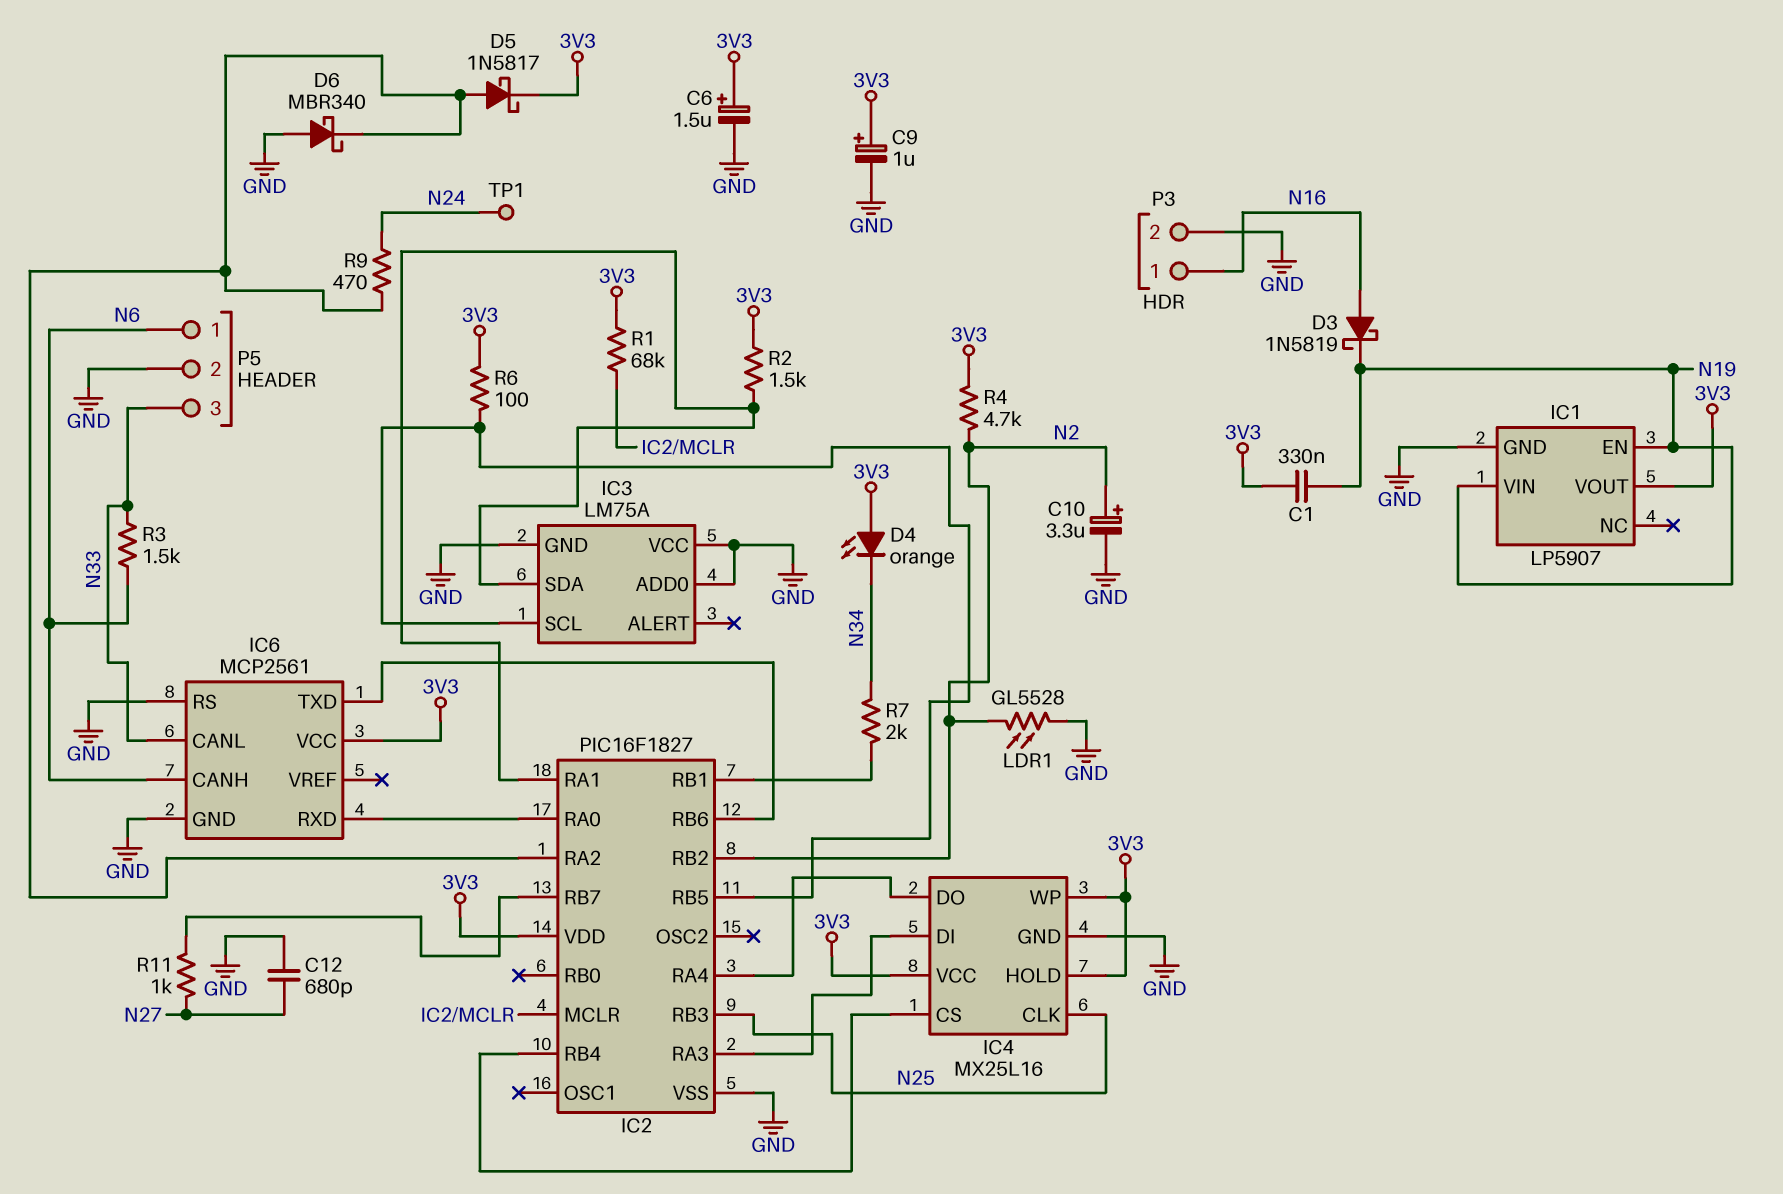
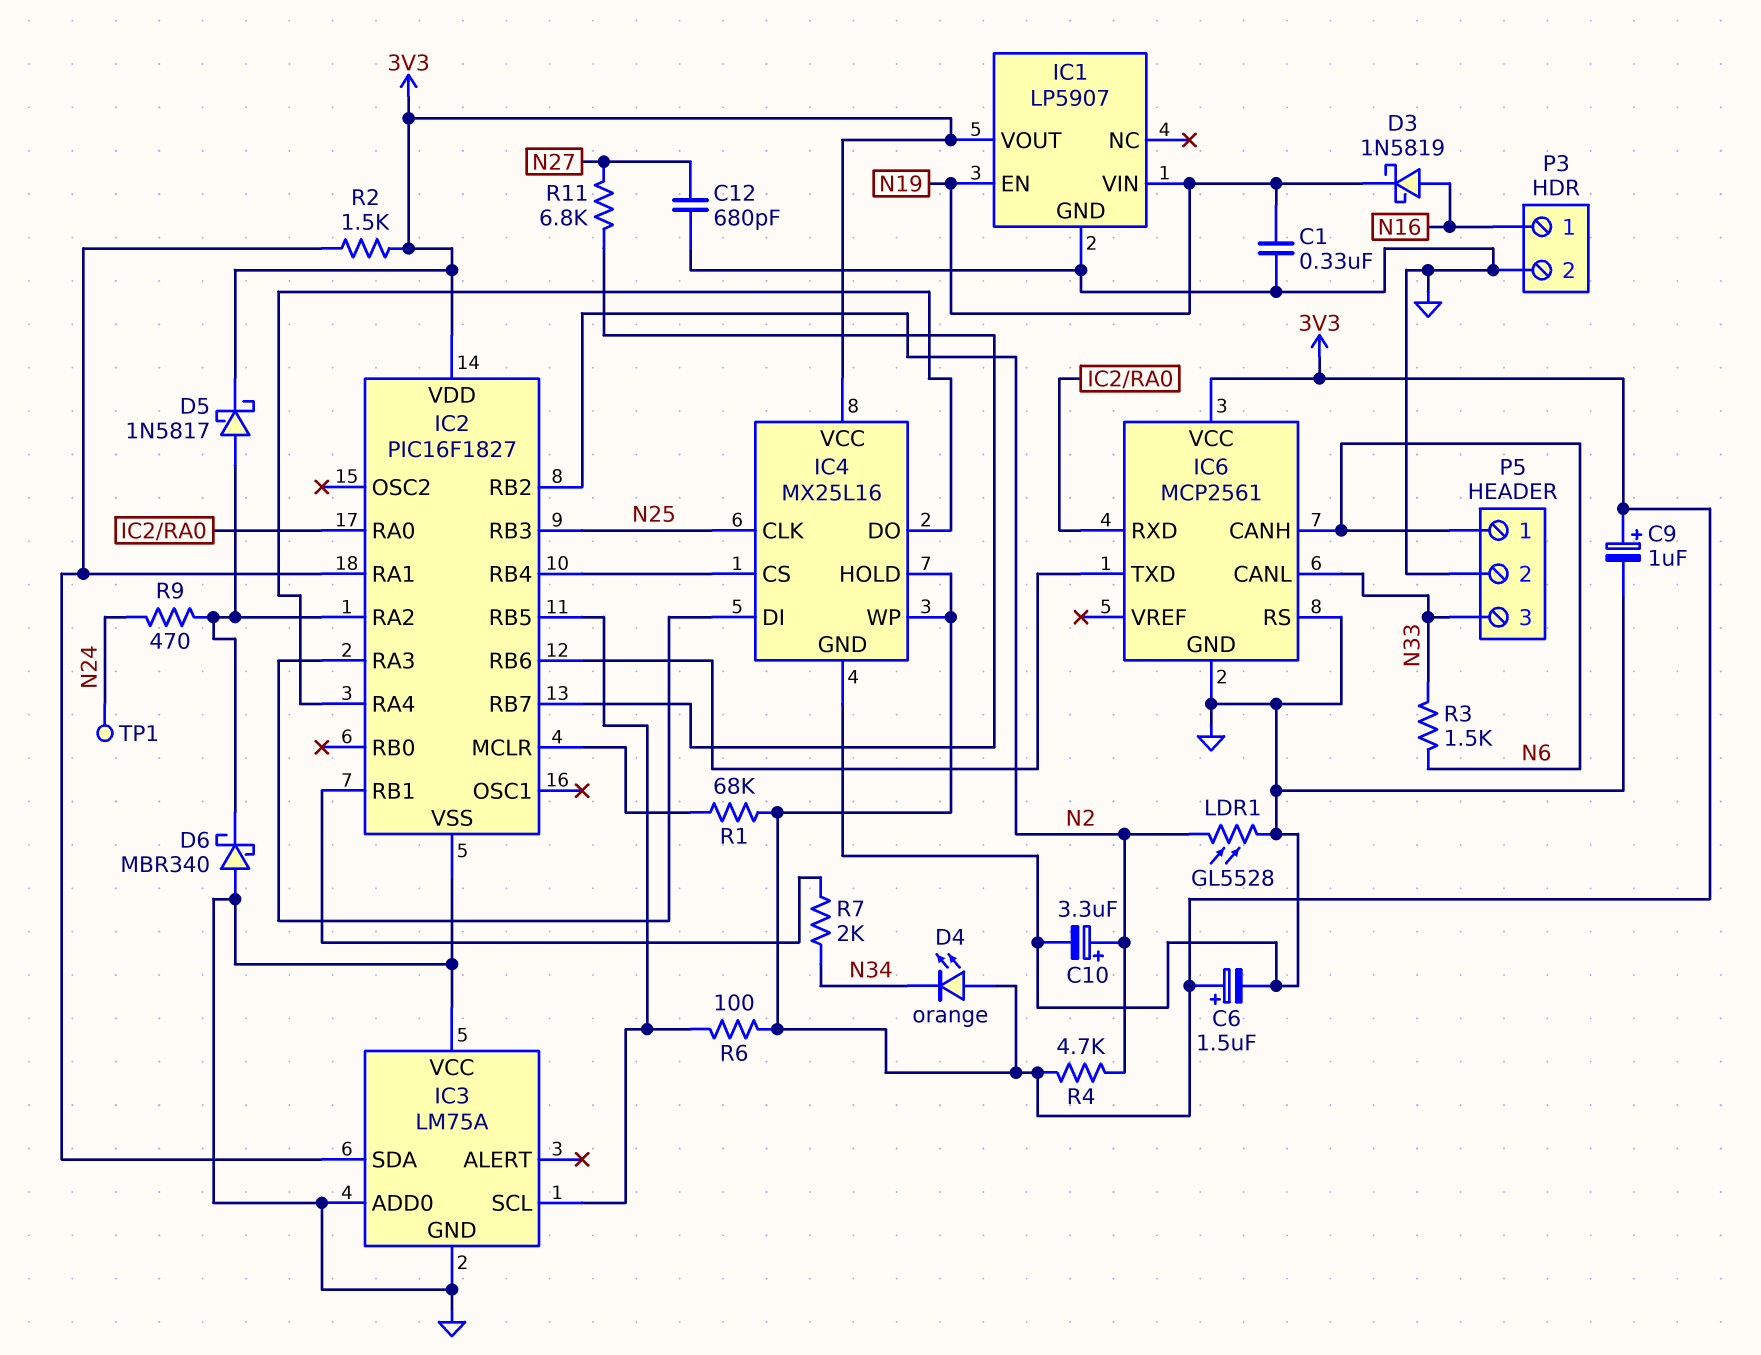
C1: 330nF (3V3, N19) -> 330nF (GND, N19)
R11: 1k (IC2/RB7, N27) -> 6.8k (IC2/RB7, N27)

